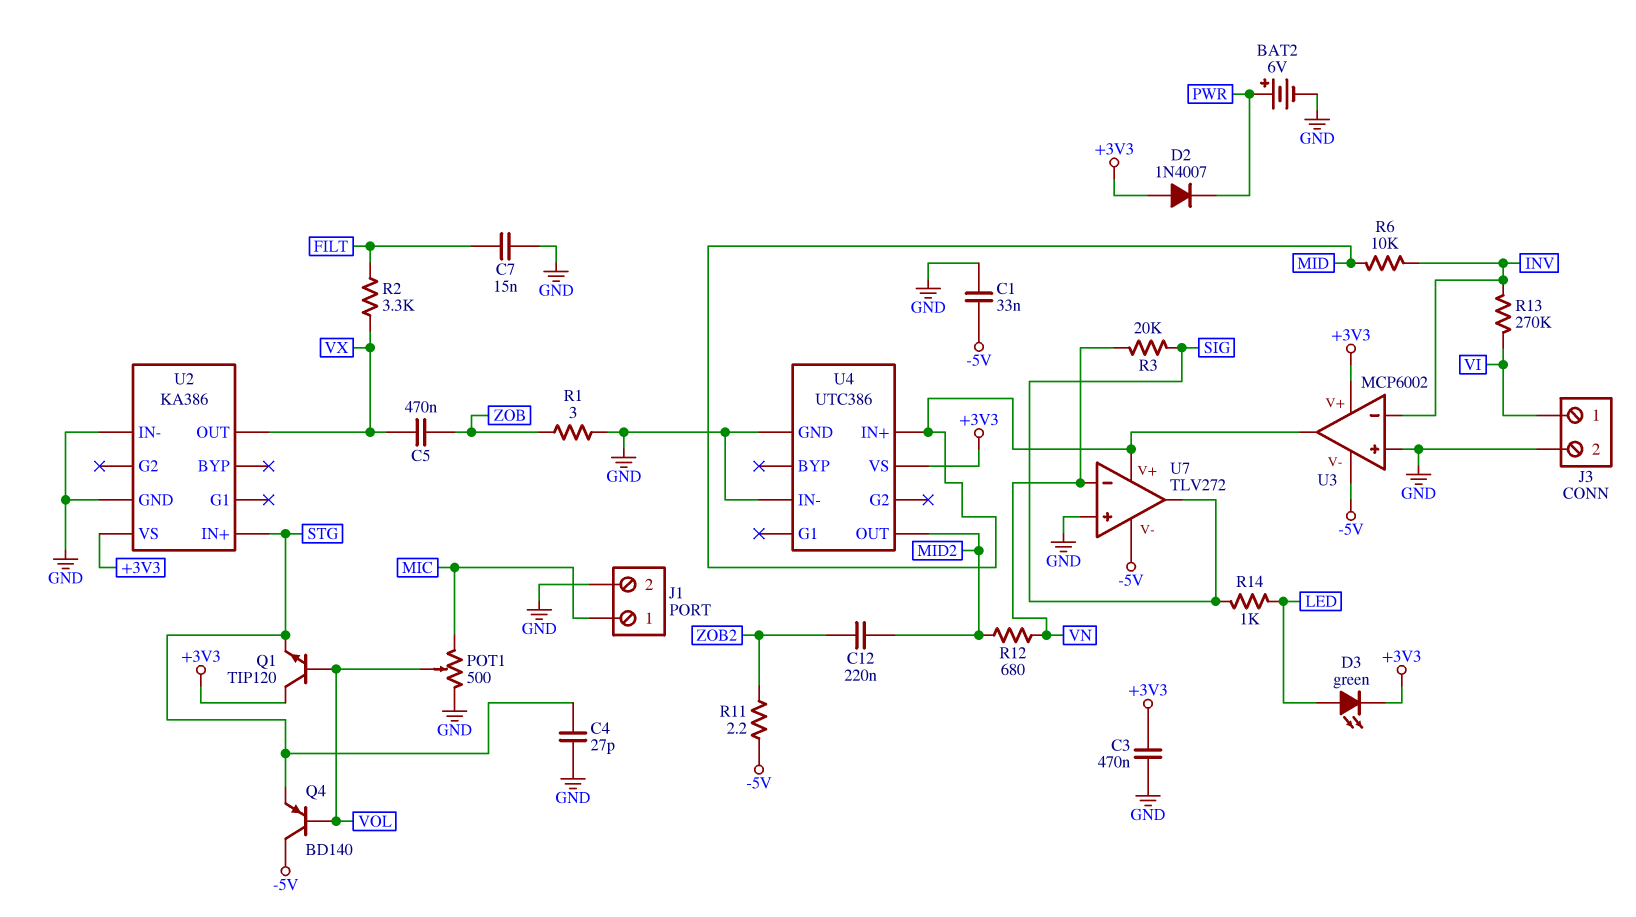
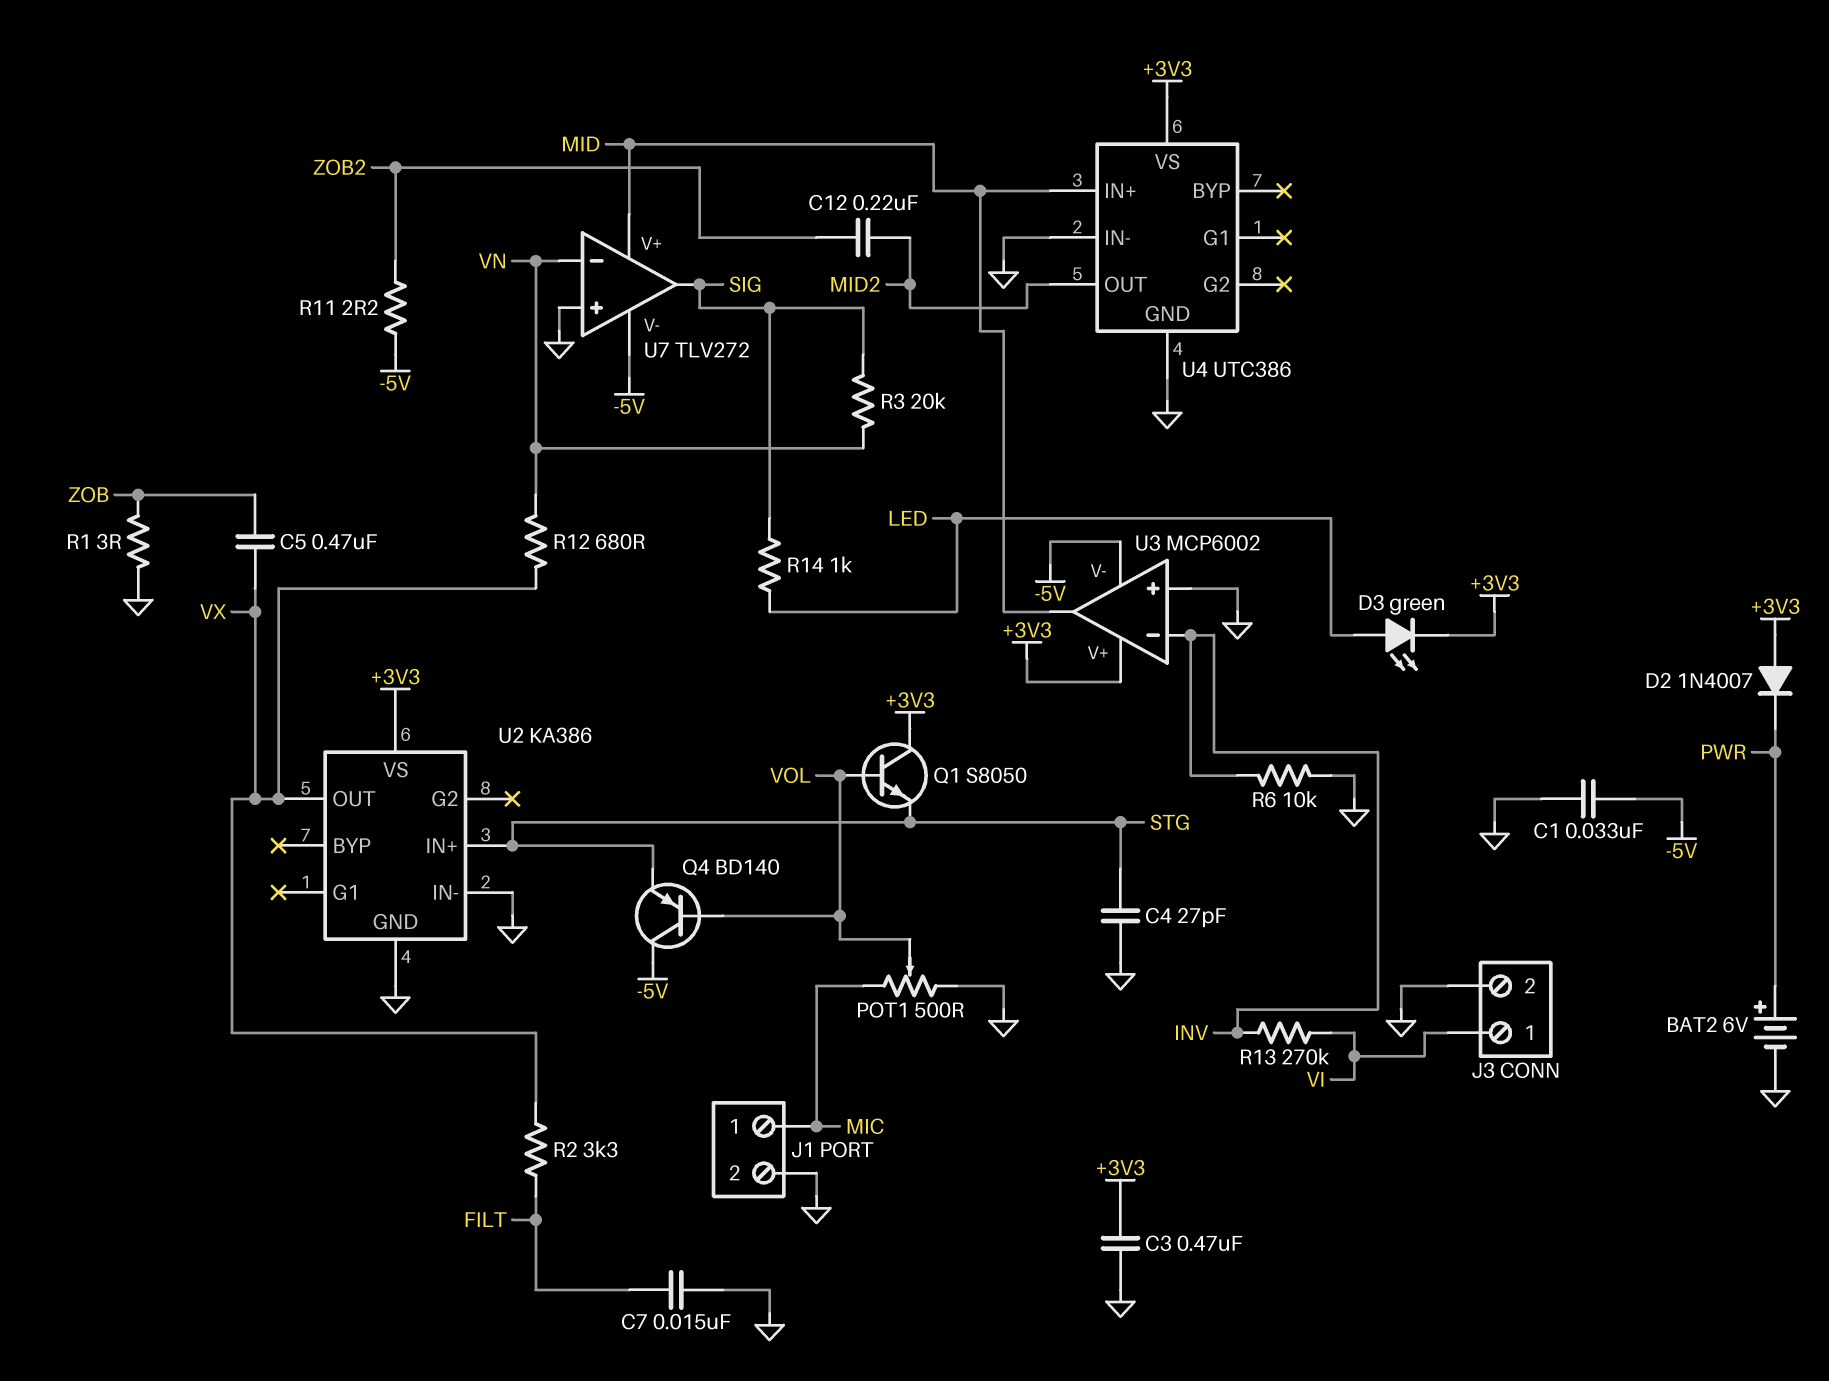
Q1: NPN TIP120 (B VOL, C +3V3, E STG) -> NPN S8050 (B VOL, C +3V3, E STG)
R6: 10k (INV, MID) -> 10k (GND, INV)
R12: 680 (MID2, VN) -> 680 (VN, VX)

